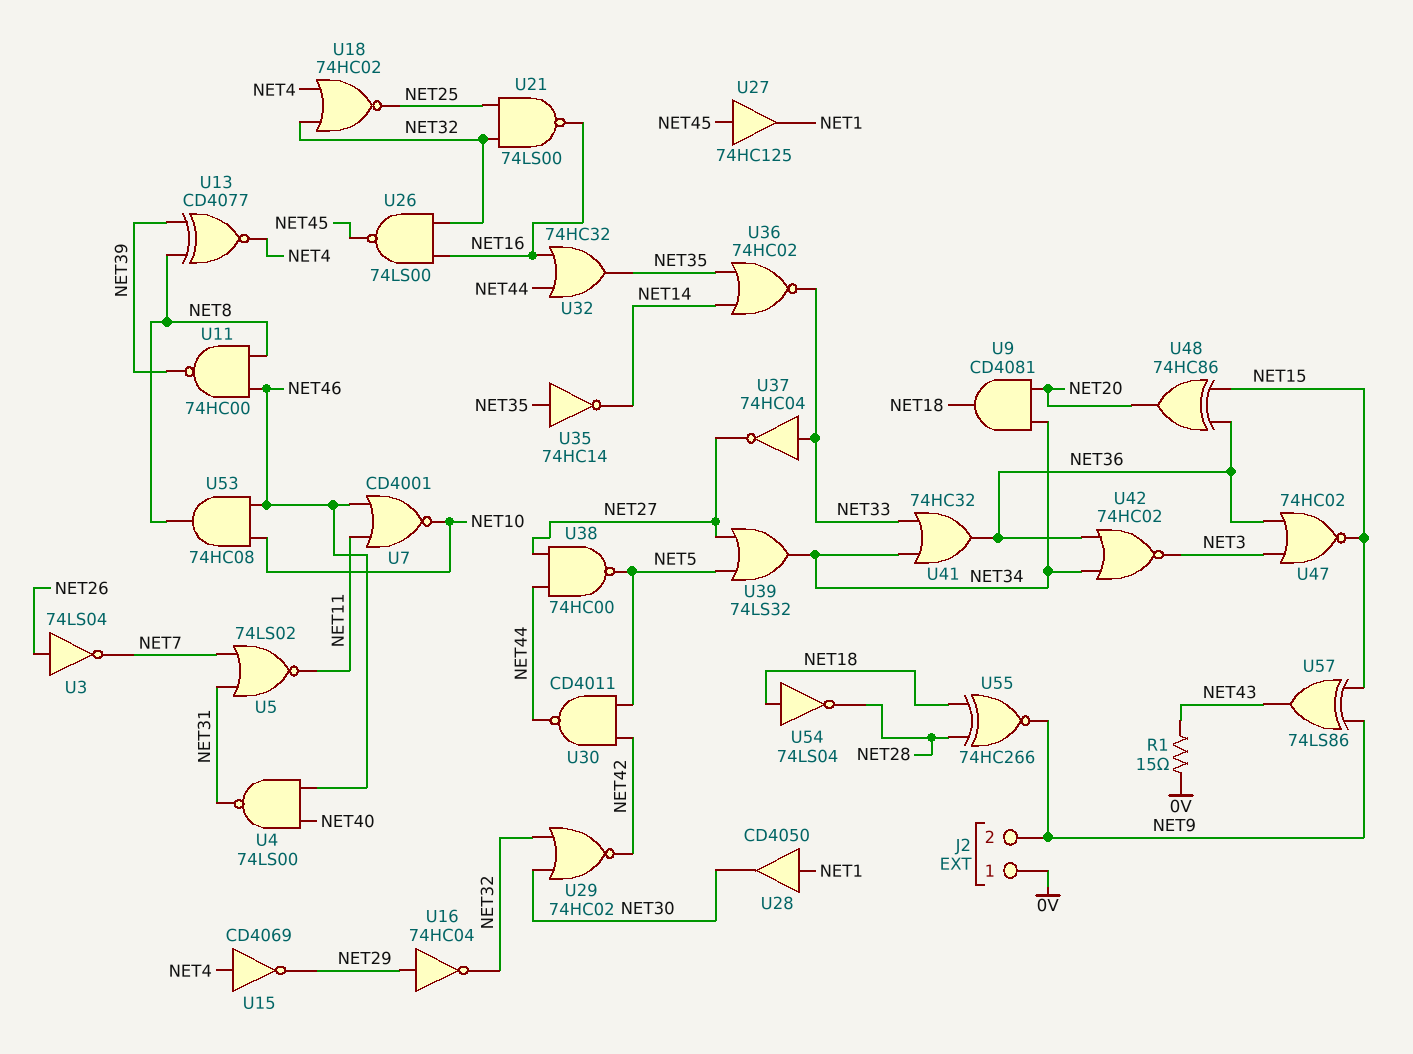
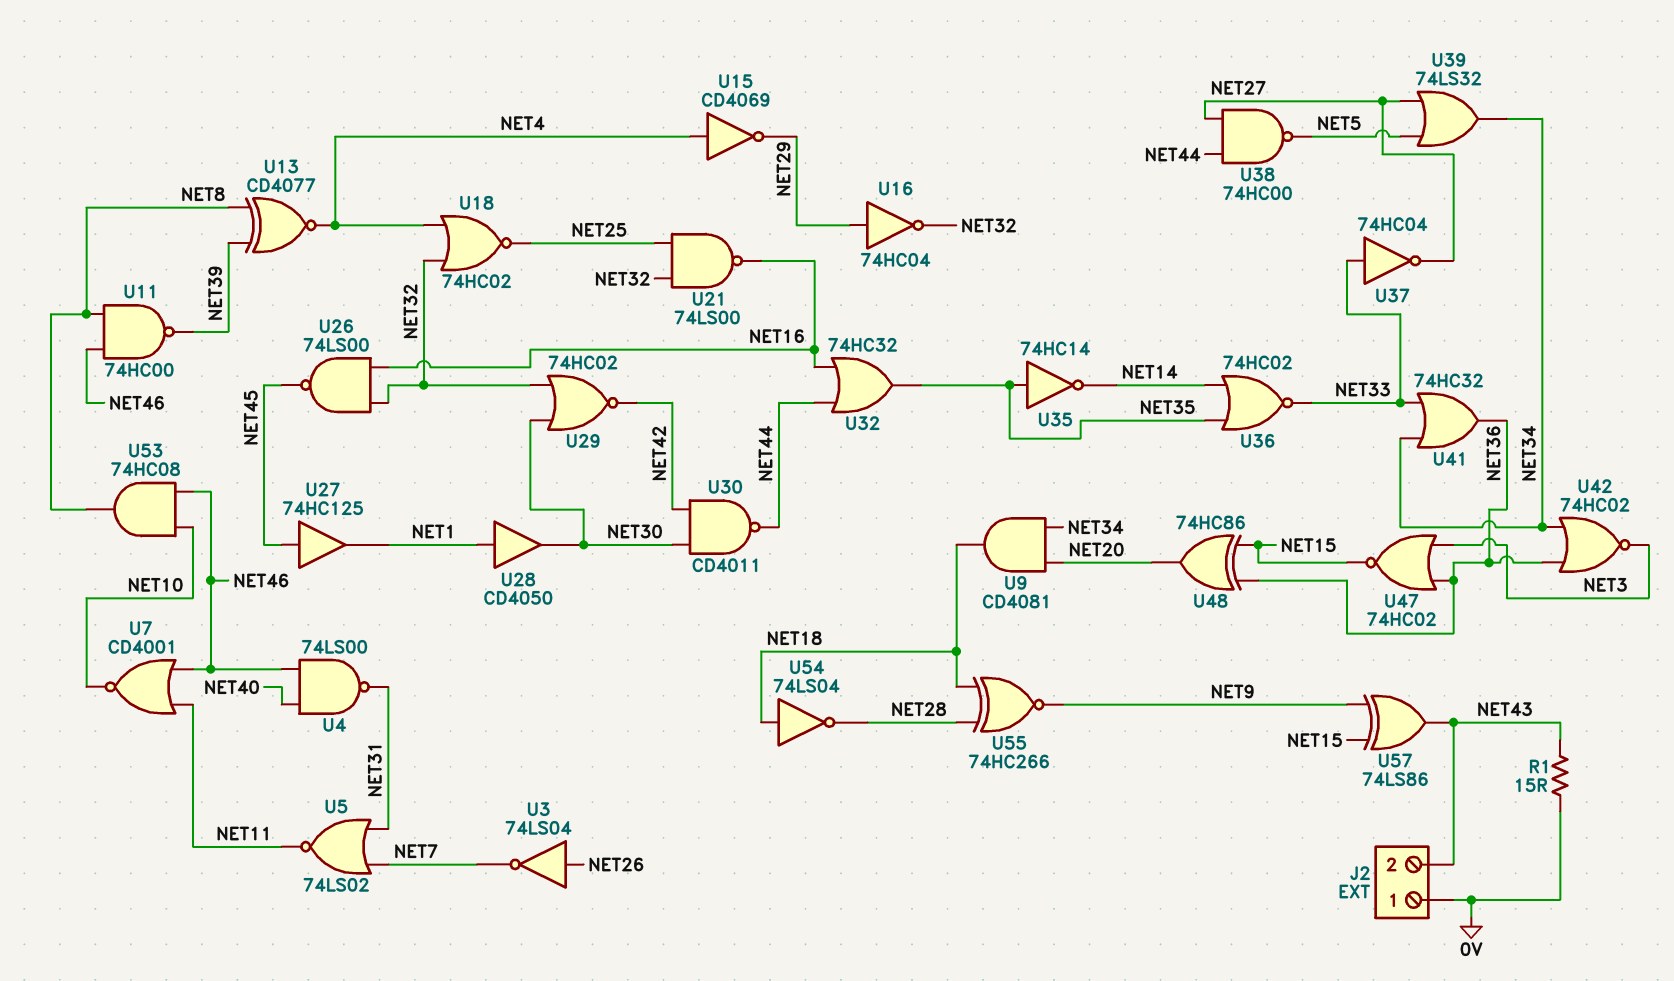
J2 pin 2: NET9 -> NET43
U30: NAND CD4011 (in NET5, in NET42, out NET44) -> NAND CD4011 (in NET30, in NET42, out NET44)

